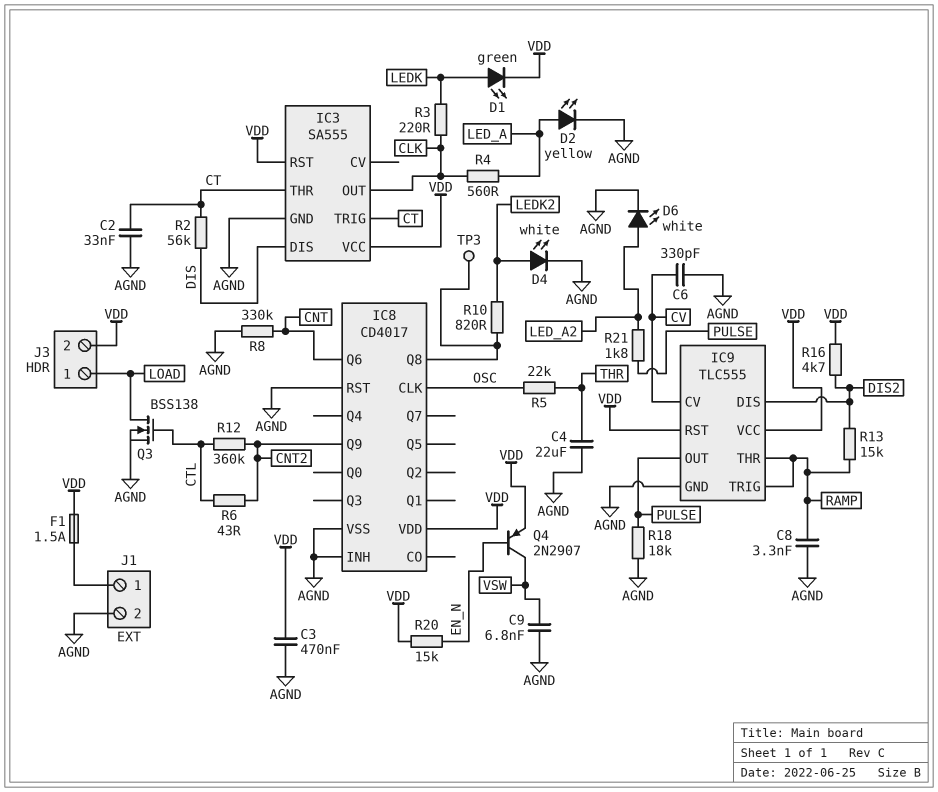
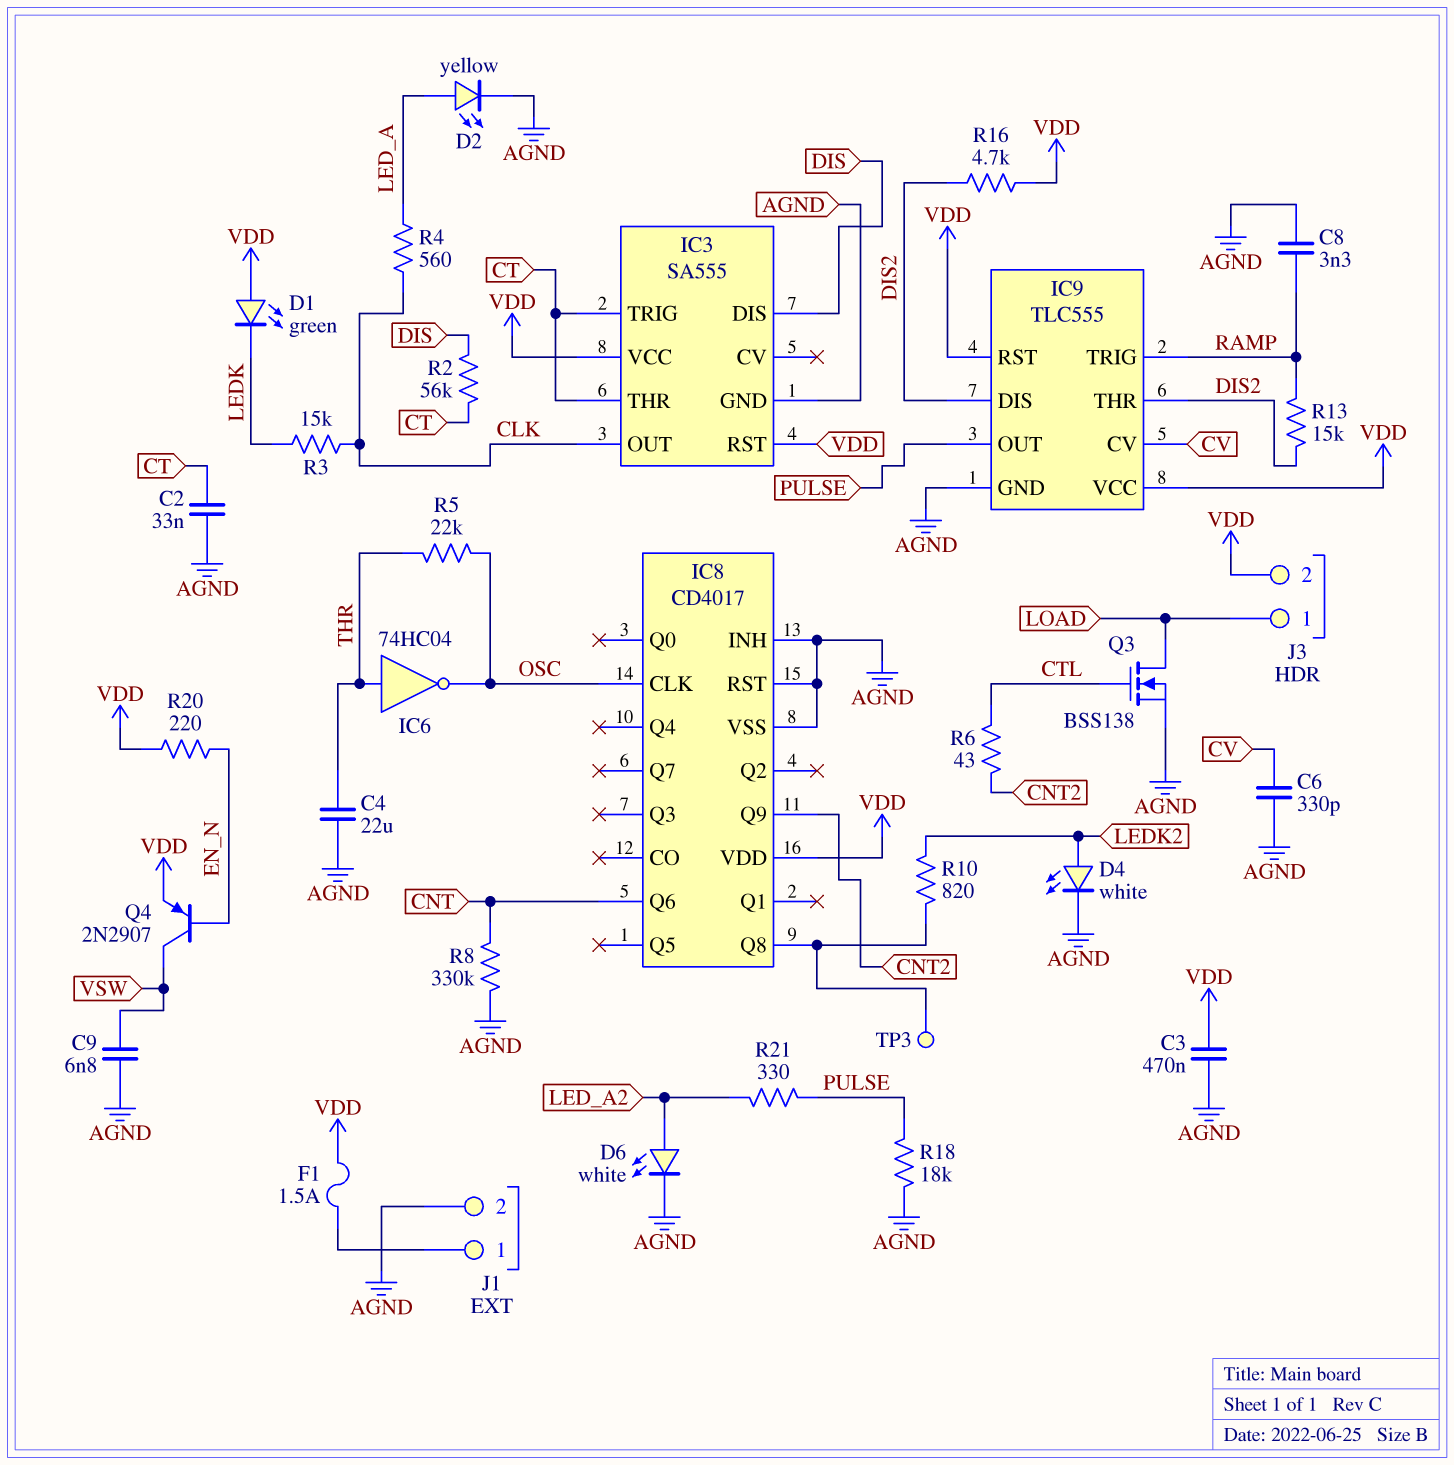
D1: LED green (A LEDK, K VDD) -> LED green (A VDD, K LEDK)
IC6: none -> NOT 74HC04 (in THR, out OSC)
IC9 pin THR: RAMP -> DIS2
R3: 220 (CLK, LEDK) -> 15k (CLK, LEDK)
R12: 360k (CNT2, CTL) -> none
R20: 15k (EN_N, VDD) -> 220 (EN_N, VDD)
R21: 1.8k (LED_A2, PULSE) -> 330 (LED_A2, PULSE)

